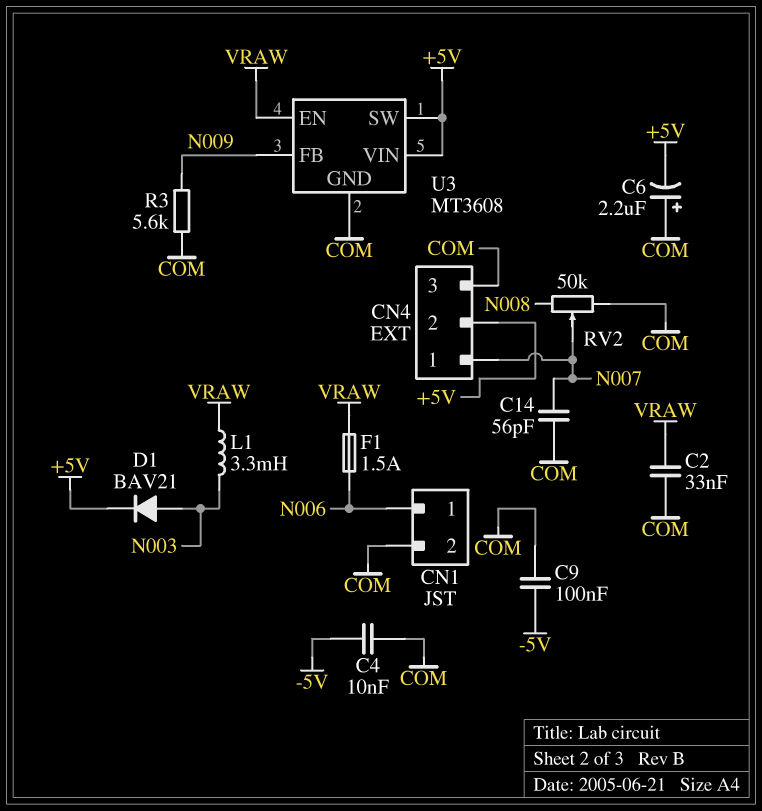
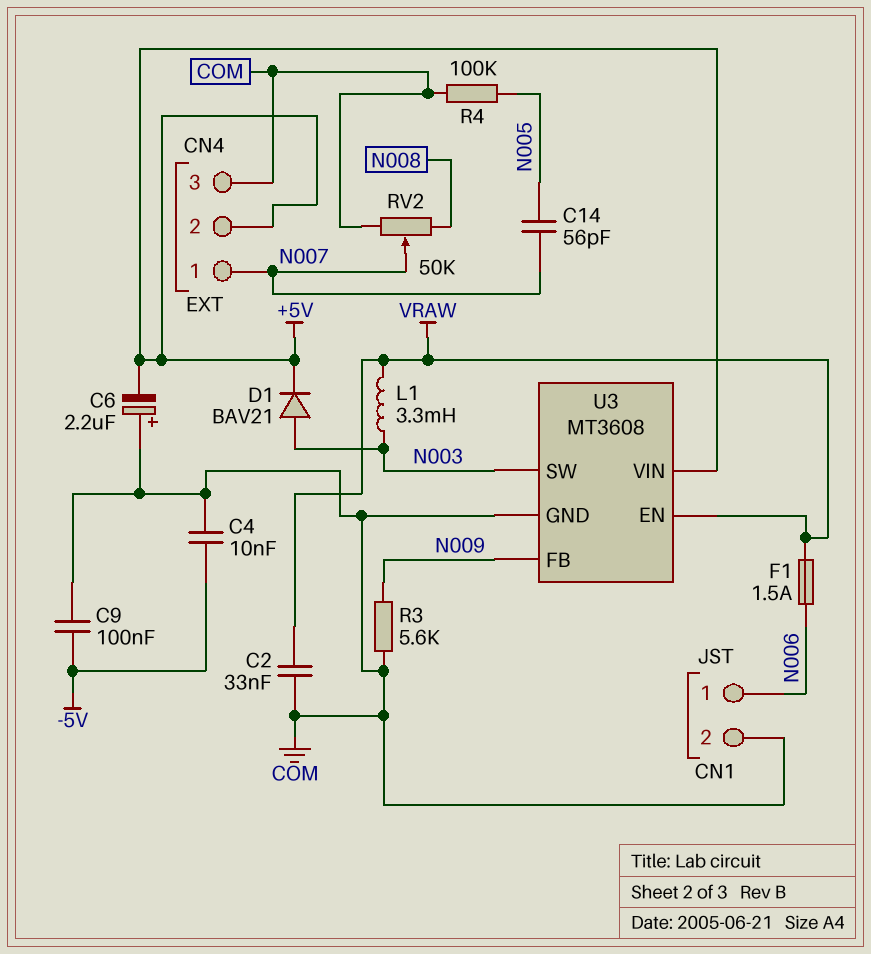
C14: 56pF (COM, N007) -> 56pF (N005, N007)
R4: none -> 100k (COM, N005)
U3 pin SW: +5V -> N003

